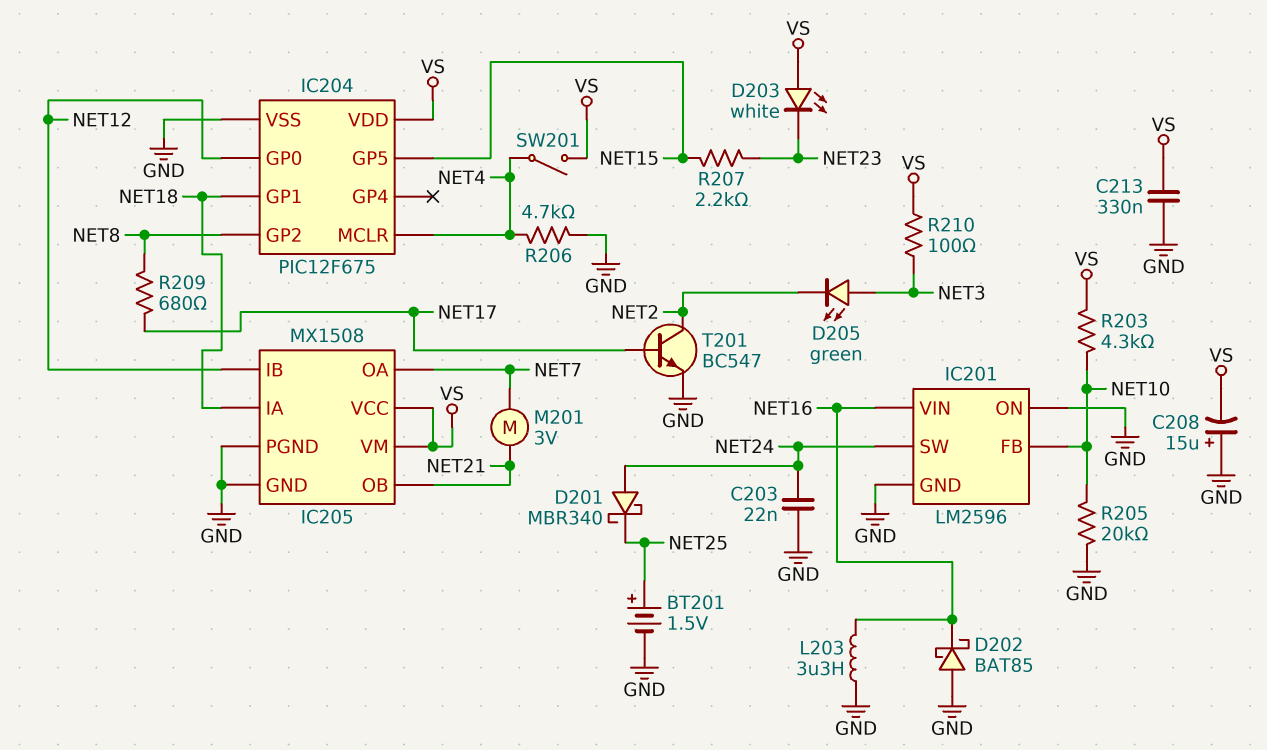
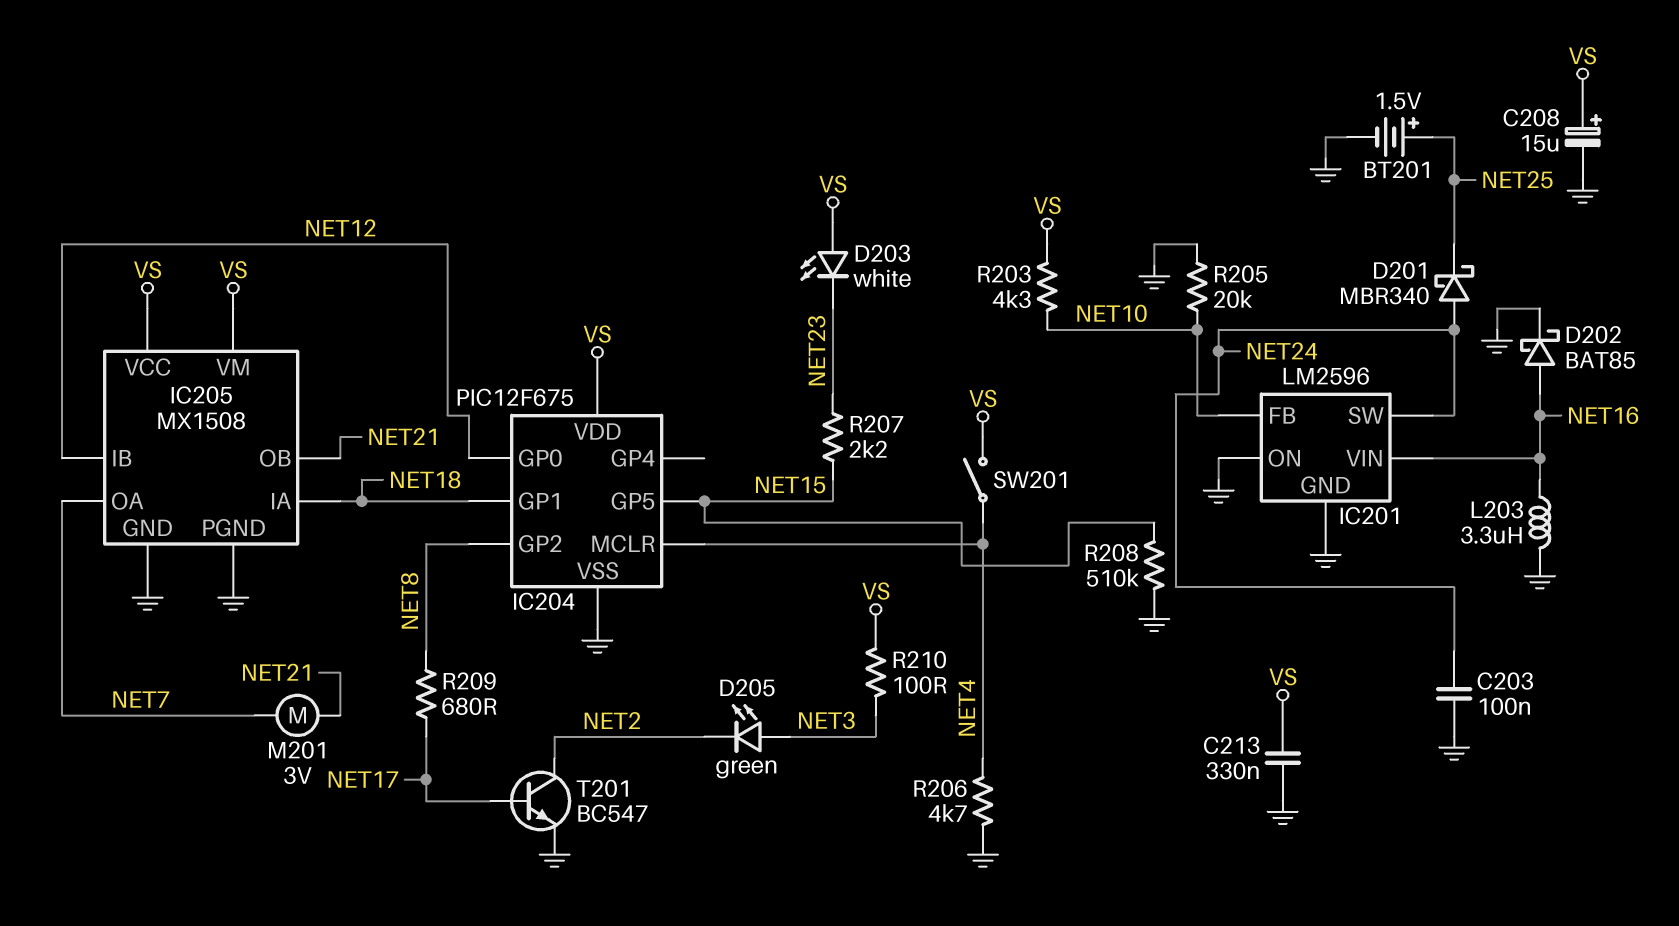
C203: 22nF (GND, NET24) -> 100nF (GND, NET24)
C208: 15uF (plus GND, minus VS) -> 15uF (plus VS, minus GND)
D202: schottky BAT85 (A GND, K NET16) -> schottky BAT85 (A NET16, K GND)
R208: none -> 510k (GND, NET15)

